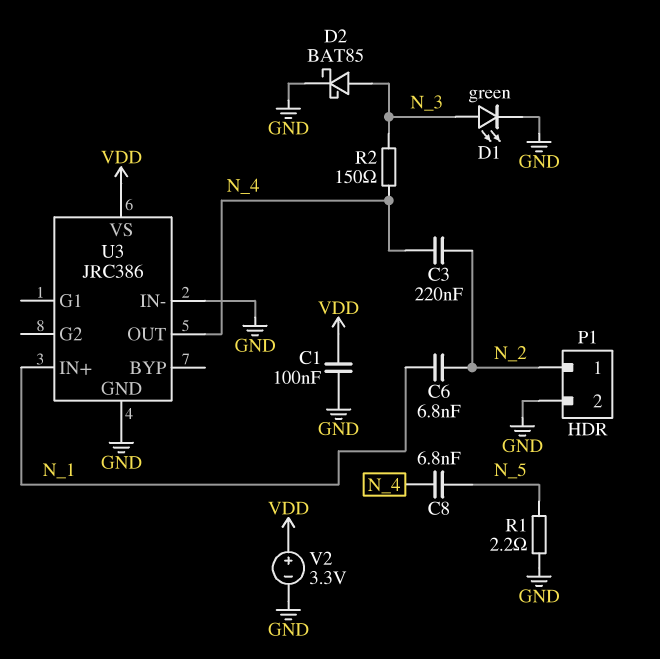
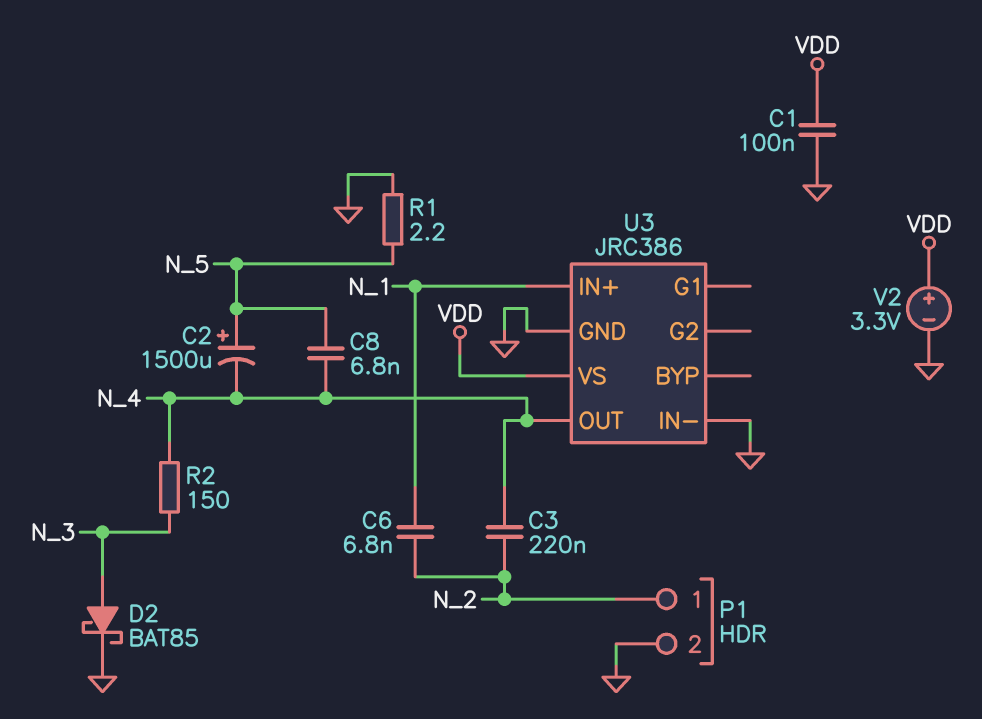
C2: none -> 1500uF (plus N_5, minus N_4)
D1: LED green (A N_3, K GND) -> none

